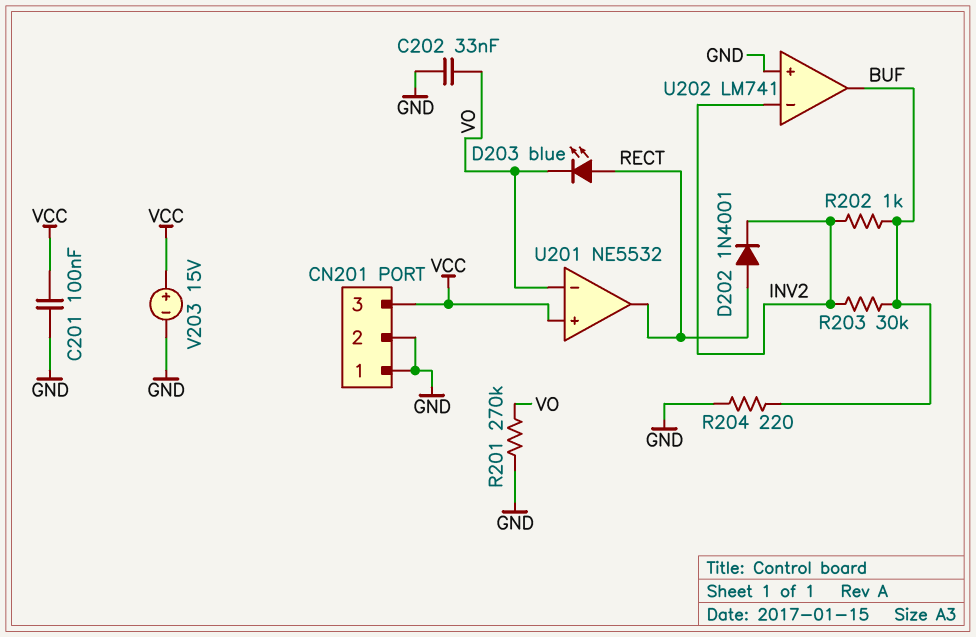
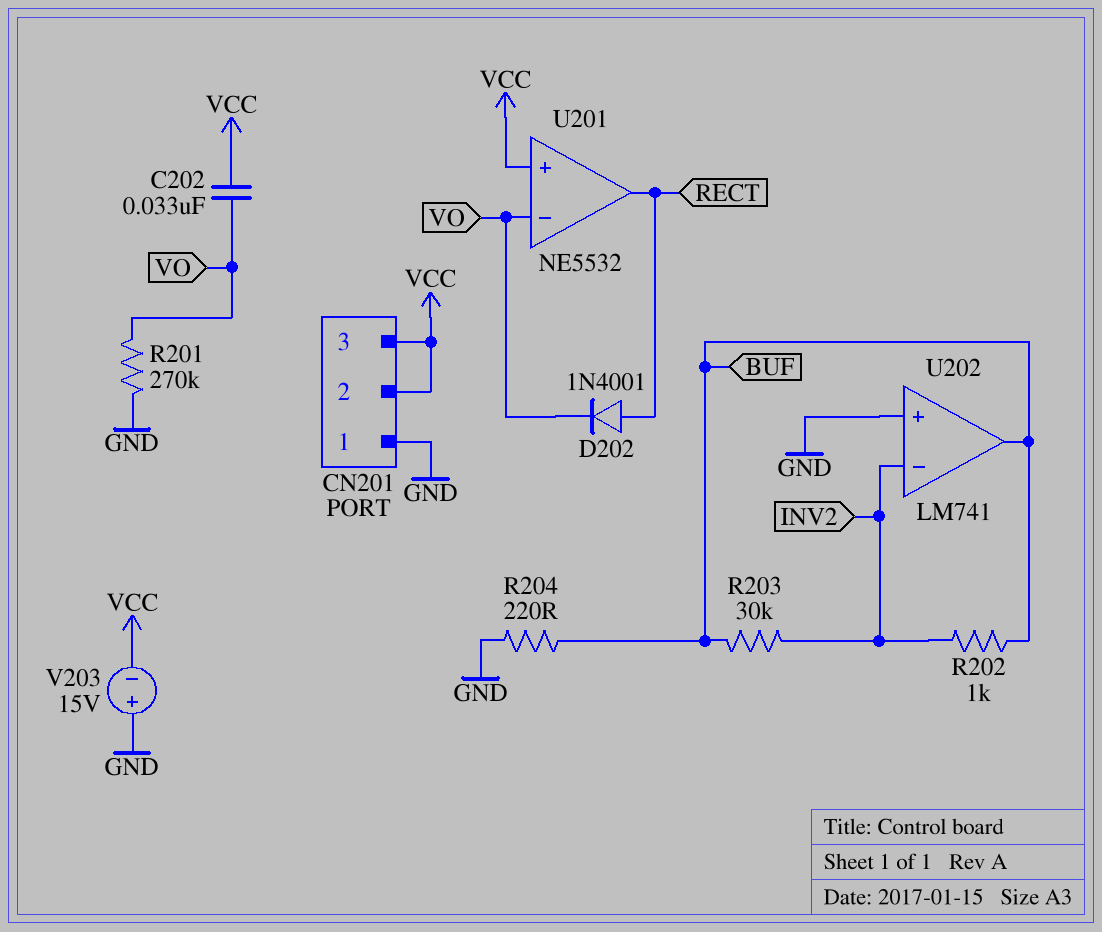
C201: 100nF (GND, VCC) -> none
C202: 33nF (GND, VO) -> 33nF (VCC, VO)
CN201 pin 2: GND -> VCC
D202: diode 1N4001 (A RECT, K INV2) -> diode 1N4001 (A RECT, K VO)
D203: LED blue (A RECT, K VO) -> none
V203: 15V (plus VCC, minus GND) -> 15V (plus GND, minus VCC)

